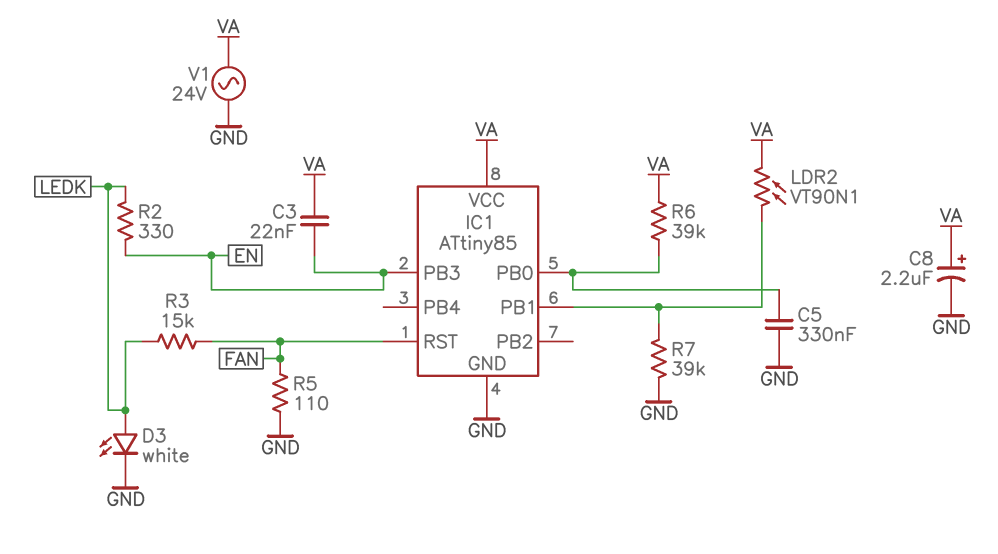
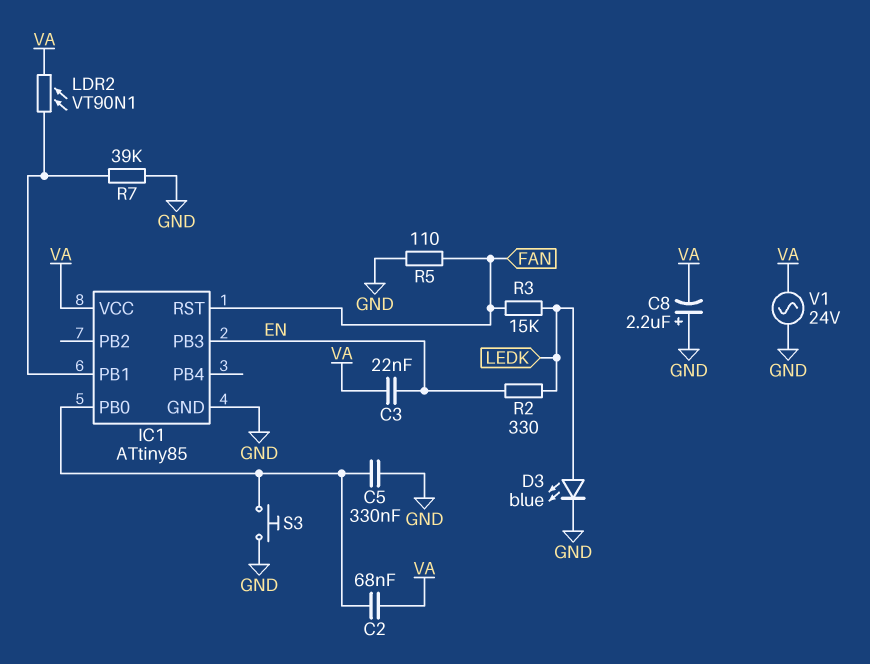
C2: none -> 68nF (IC1/PB0, VA)
C8: 2.2uF (plus VA, minus GND) -> 2.2uF (plus GND, minus VA)
D3: LED white (A LEDK, K GND) -> LED blue (A LEDK, K GND)
R6: 39k (IC1/PB0, VA) -> none
S3: none -> button (GND, IC1/PB0)

